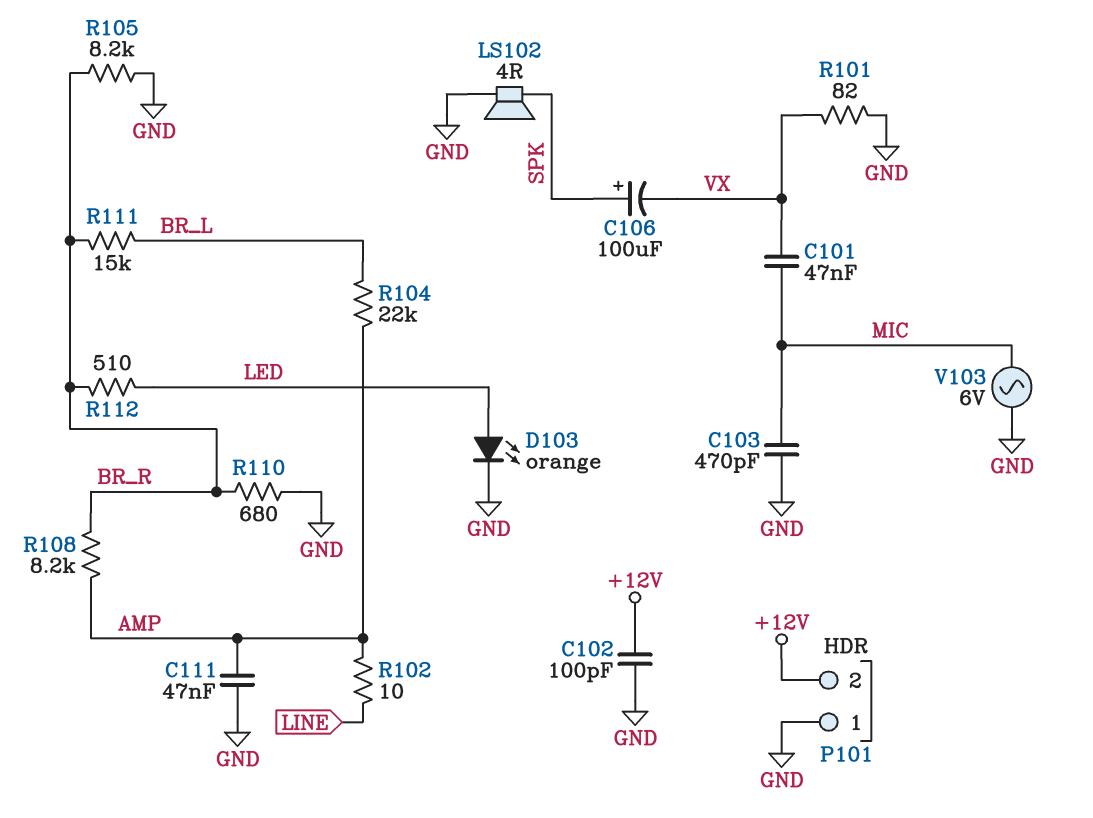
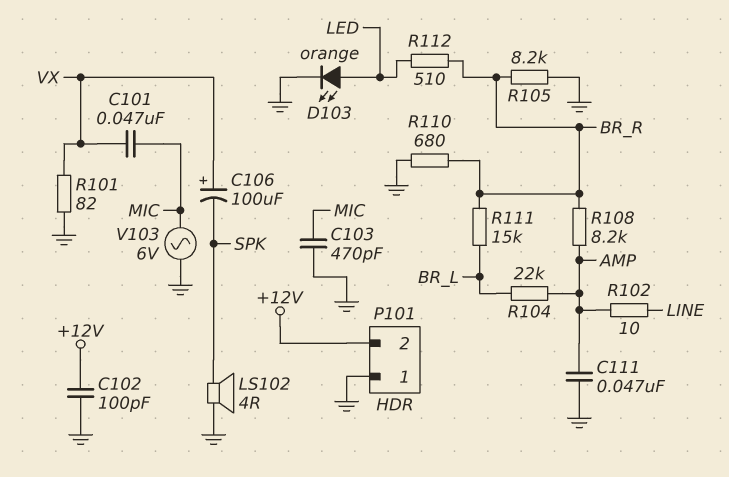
C106: 100uF (plus SPK, minus VX) -> 100uF (plus VX, minus SPK)

